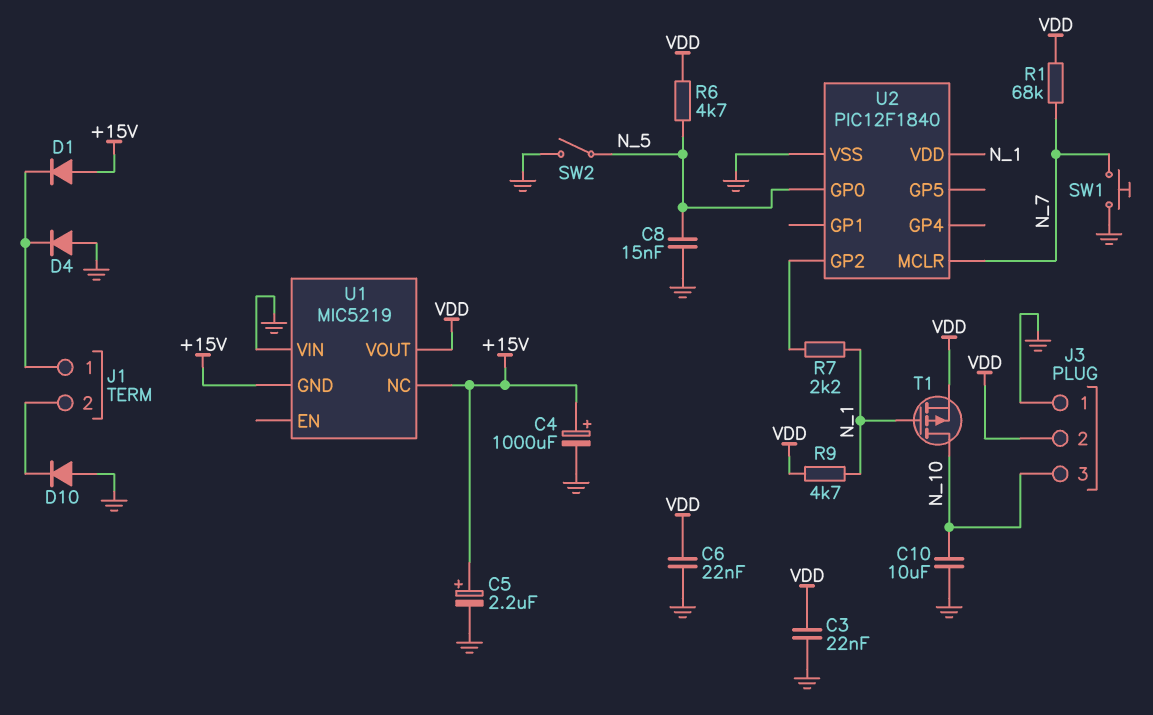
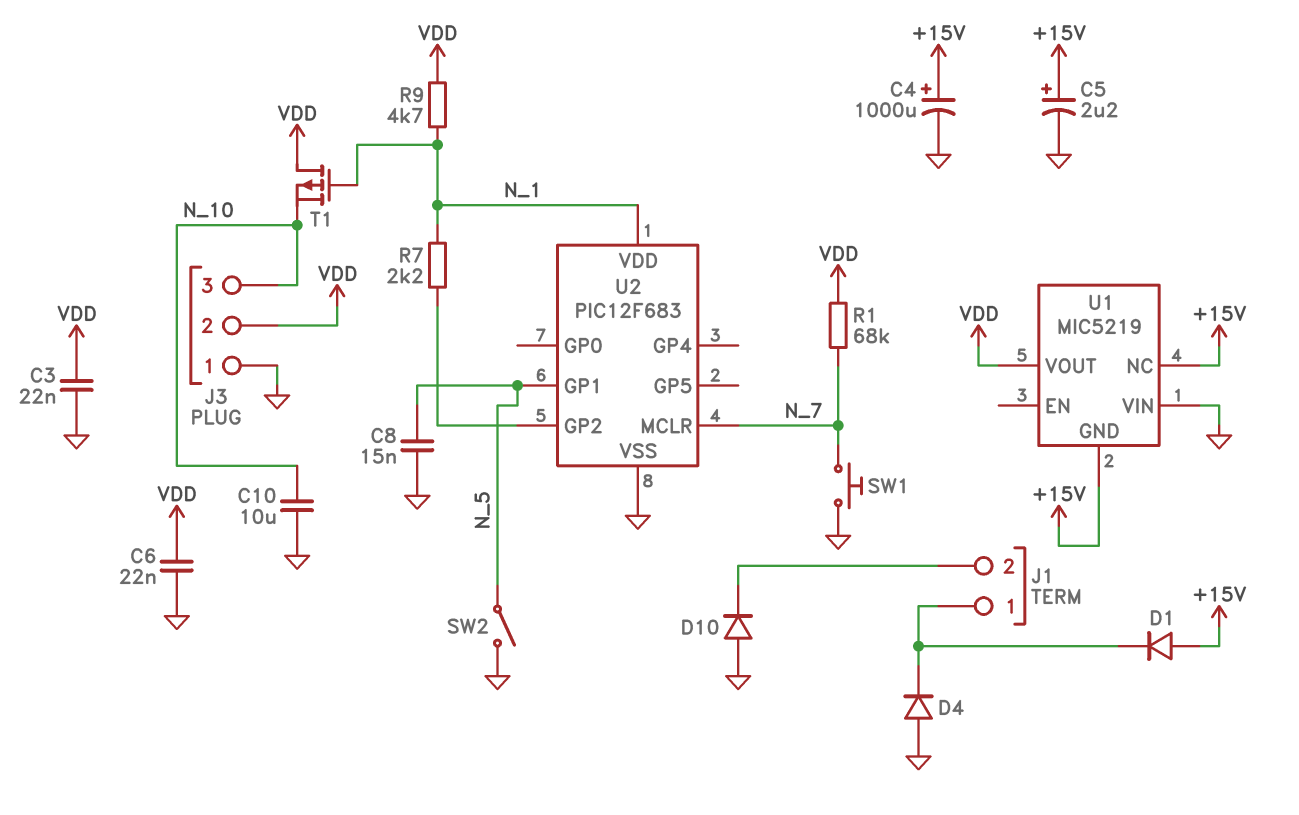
R6: 4.7k (N_5, VDD) -> none
T1: PMOS (G N_1, D N_10, S VDD) -> PMOS (G N_1, D VDD, S N_10)
U2: PIC12F1840 -> PIC12F683
U2 pin GP0: N_5 -> none
U2 pin GP1: none -> N_5

